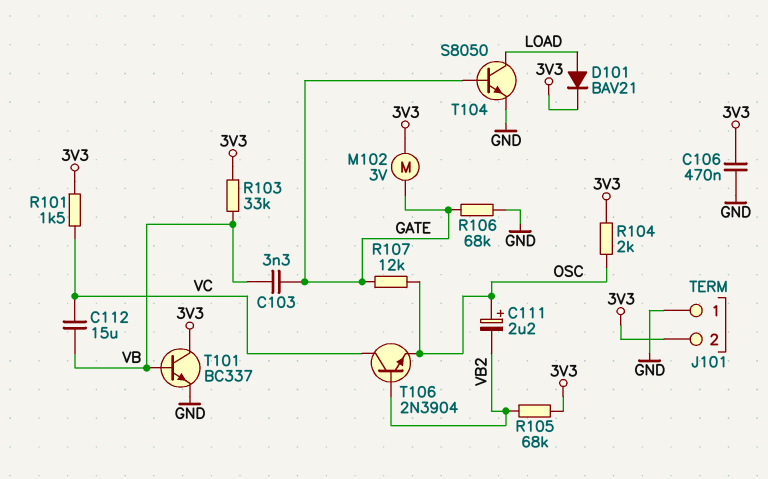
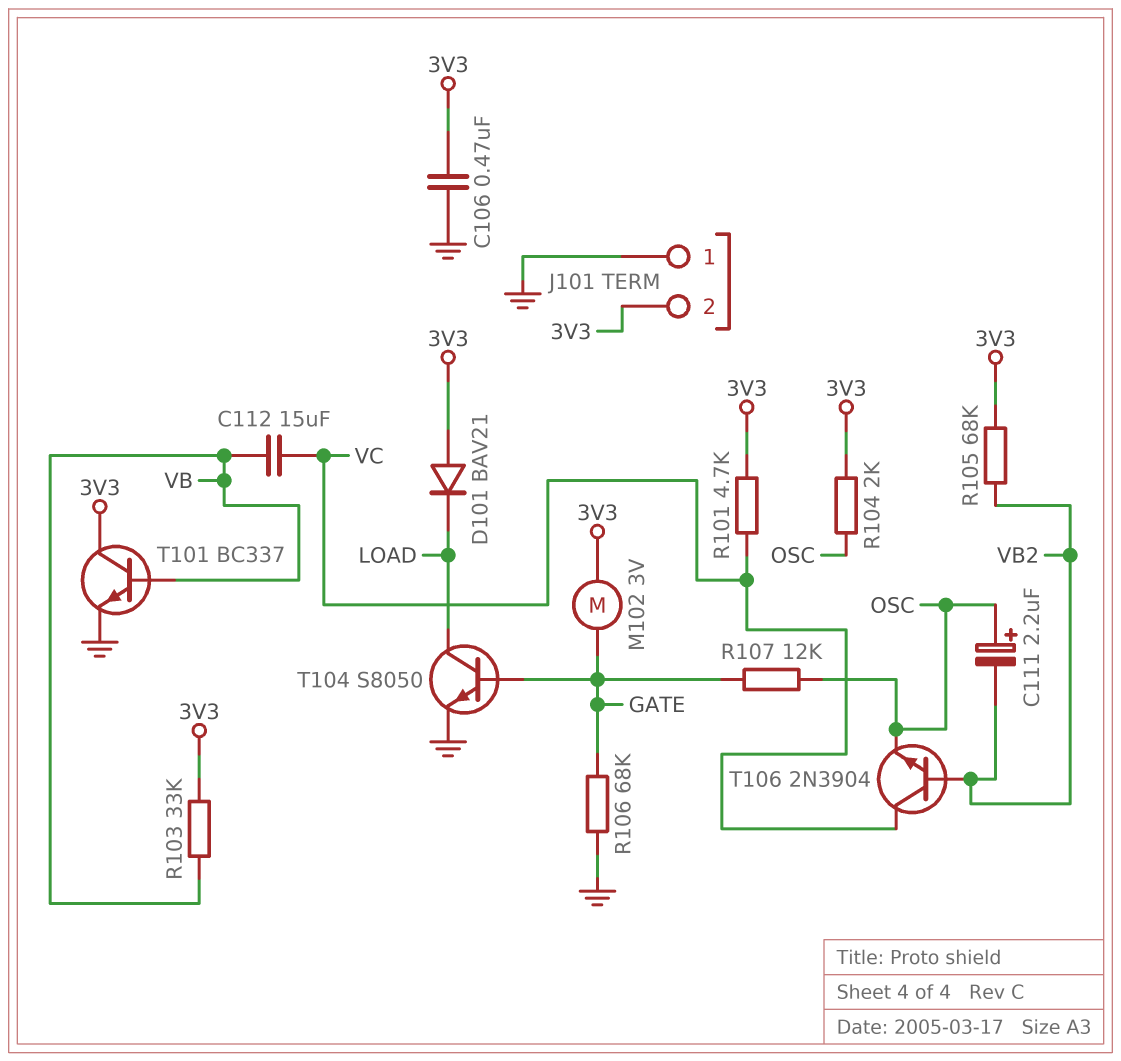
C103: 3.3nF (GATE, VB) -> none
D101: diode BAV21 (A LOAD, K 3V3) -> diode BAV21 (A 3V3, K LOAD)
R101: 1.5k (3V3, VC) -> 4.7k (3V3, VC)

